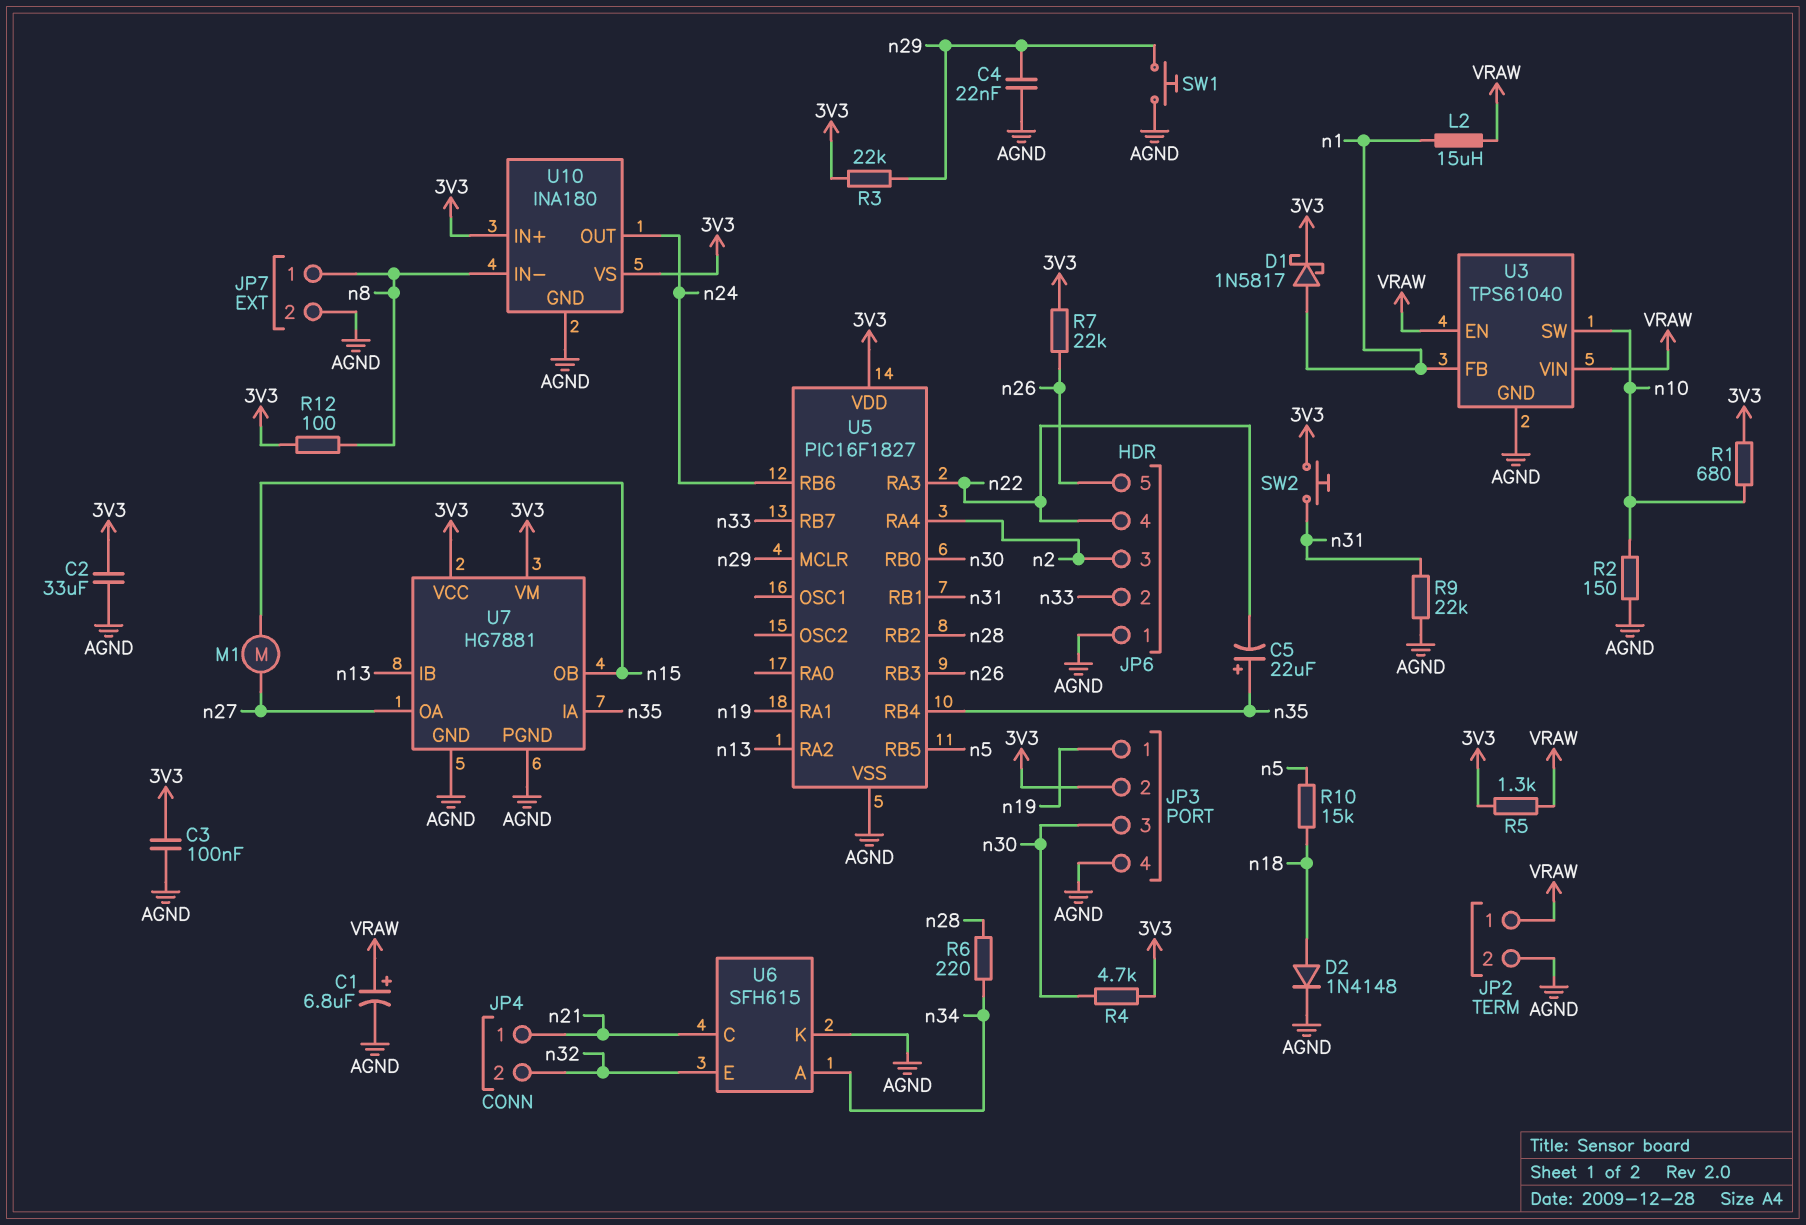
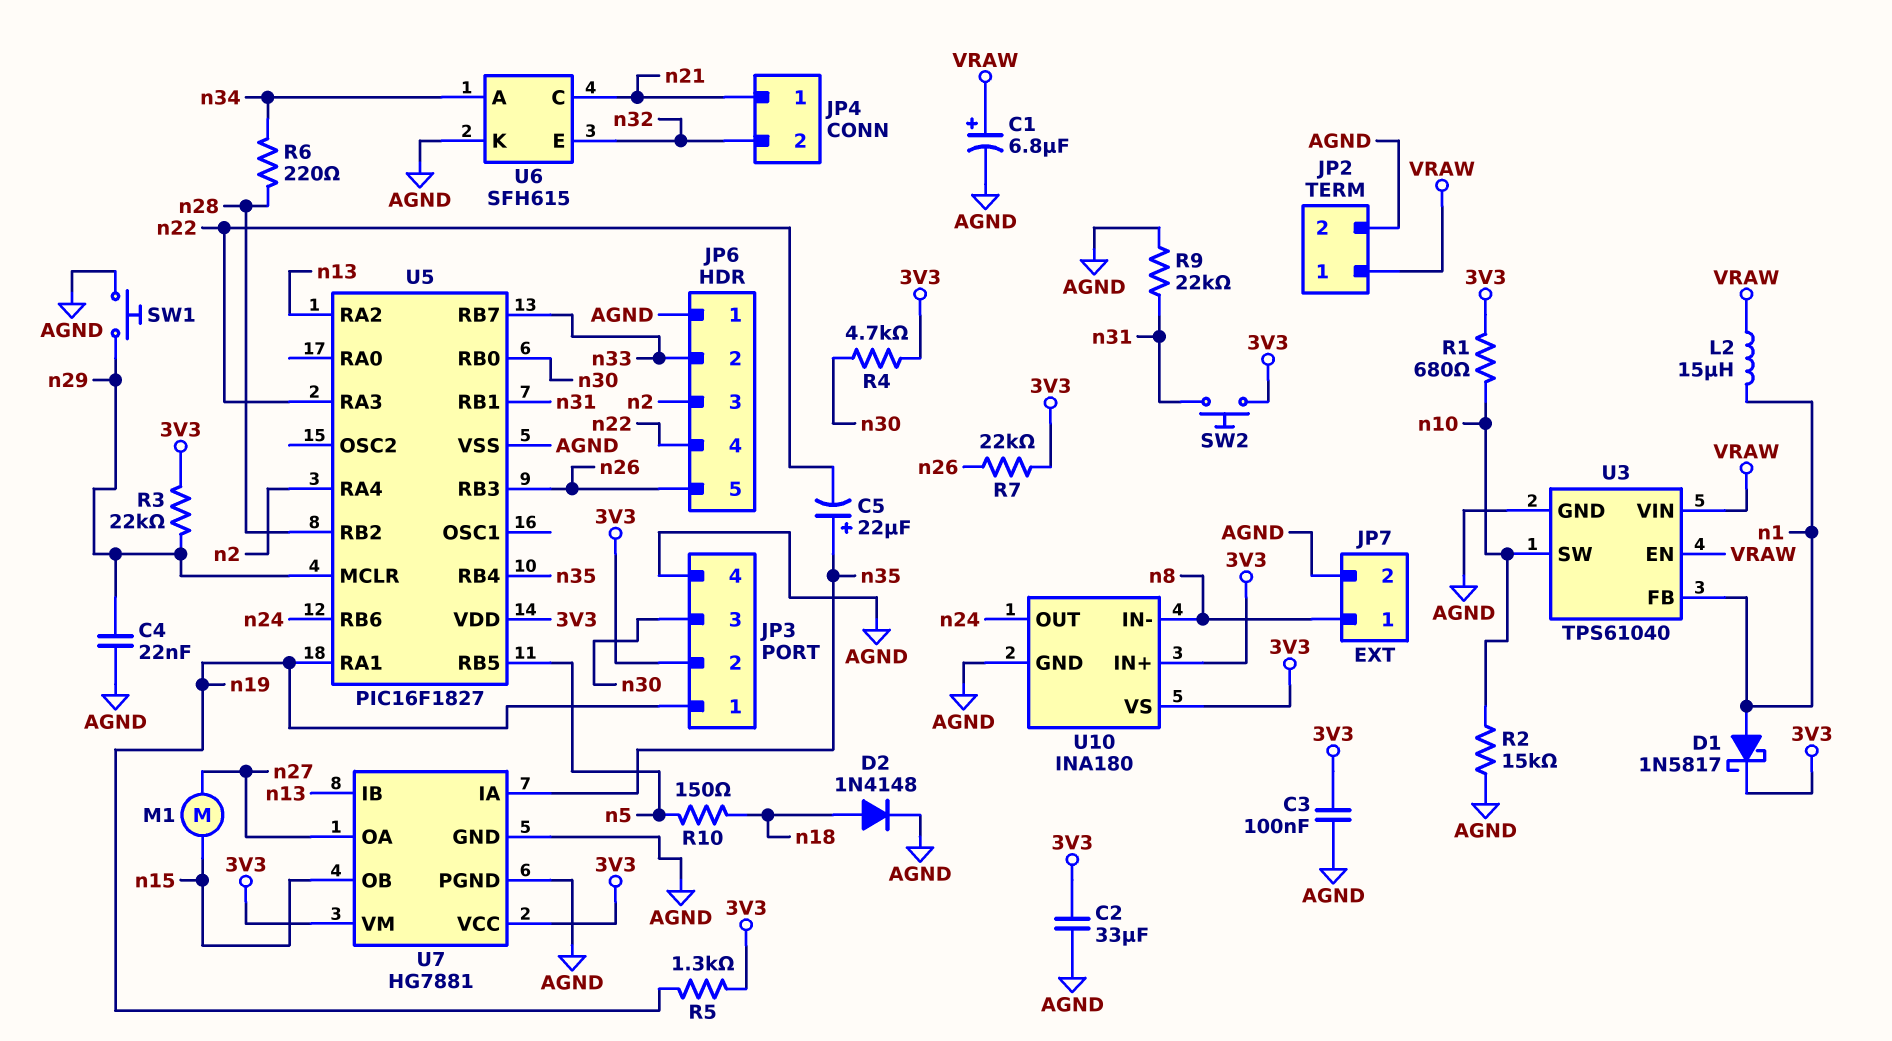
R2: 150 (AGND, n10) -> 15k (AGND, n10)
R5: 1.3k (3V3, VRAW) -> 1.3k (3V3, n19)
R10: 15k (n5, n18) -> 150 (n5, n18)
R12: 100 (3V3, n8) -> none

